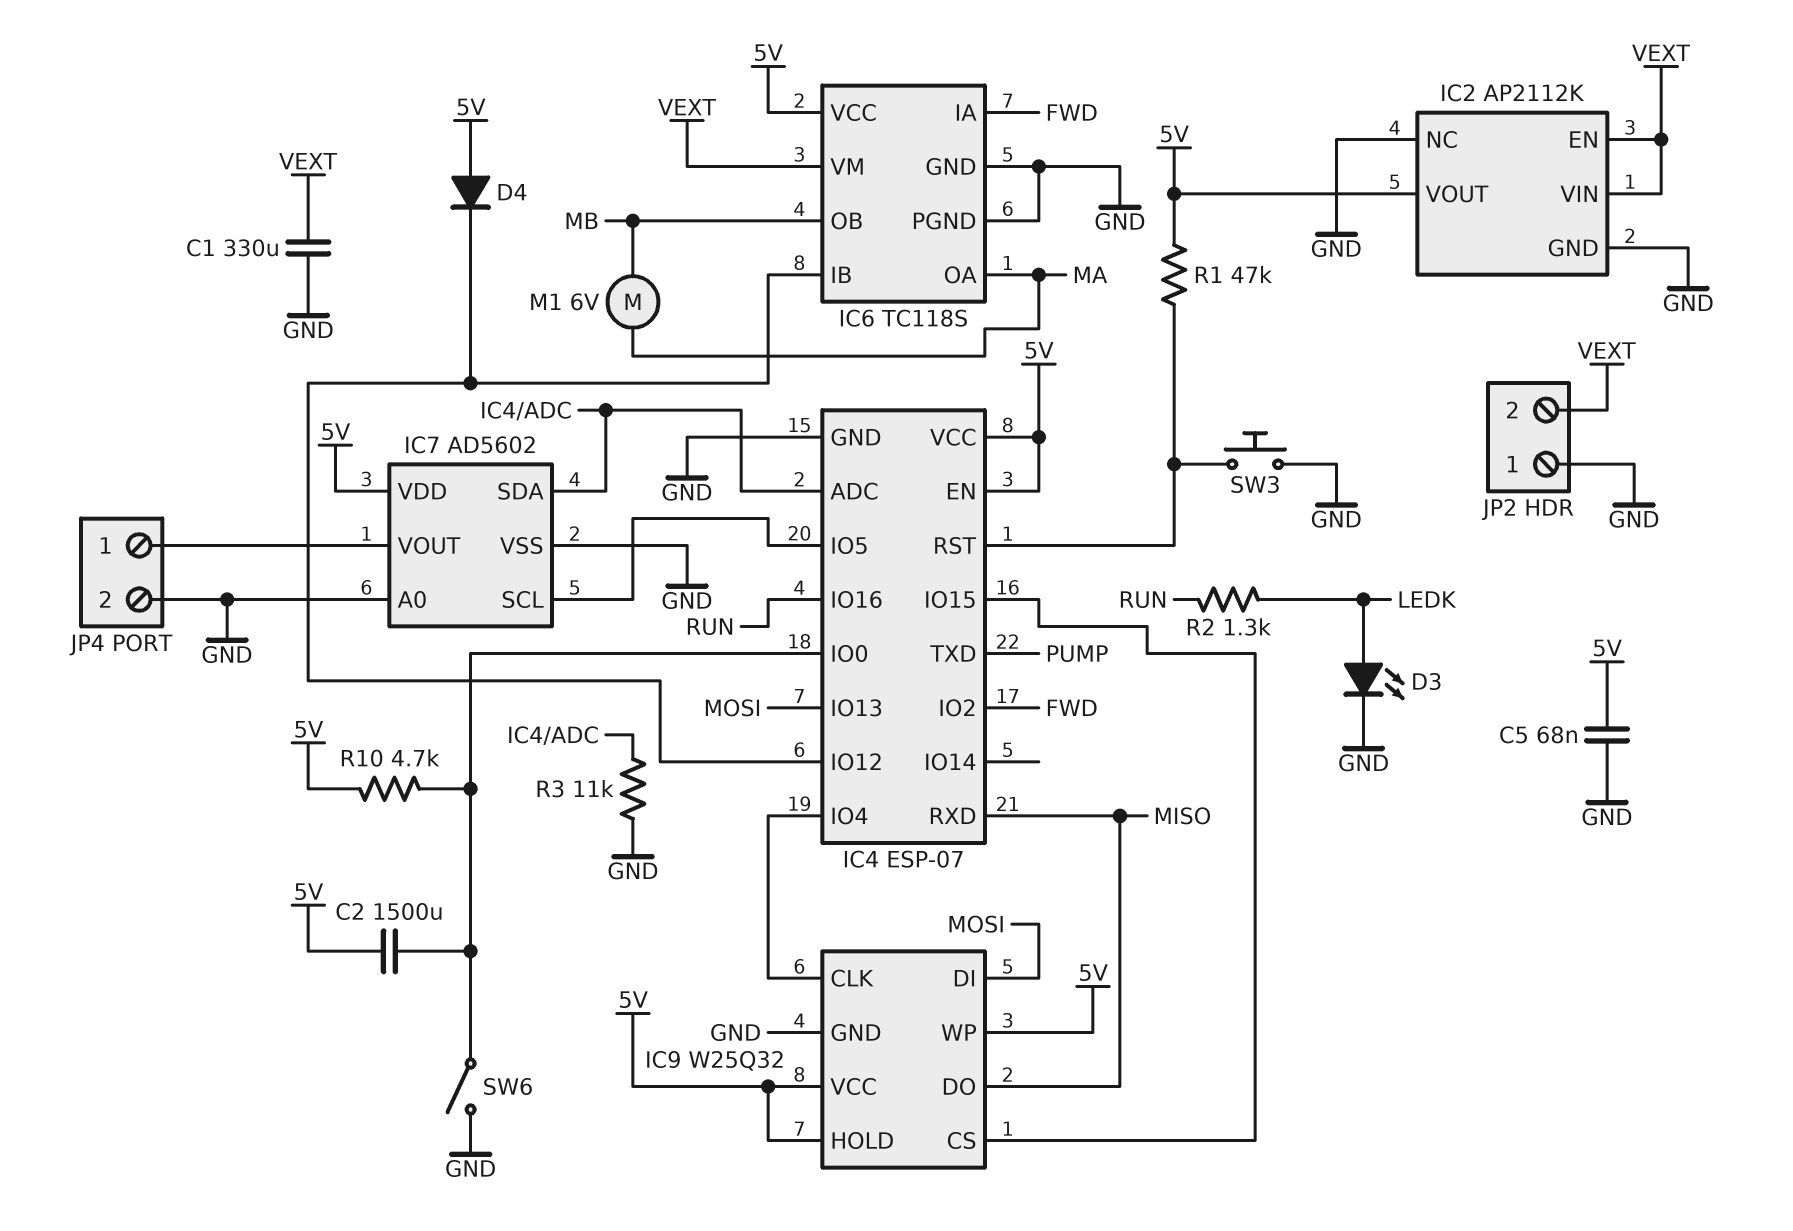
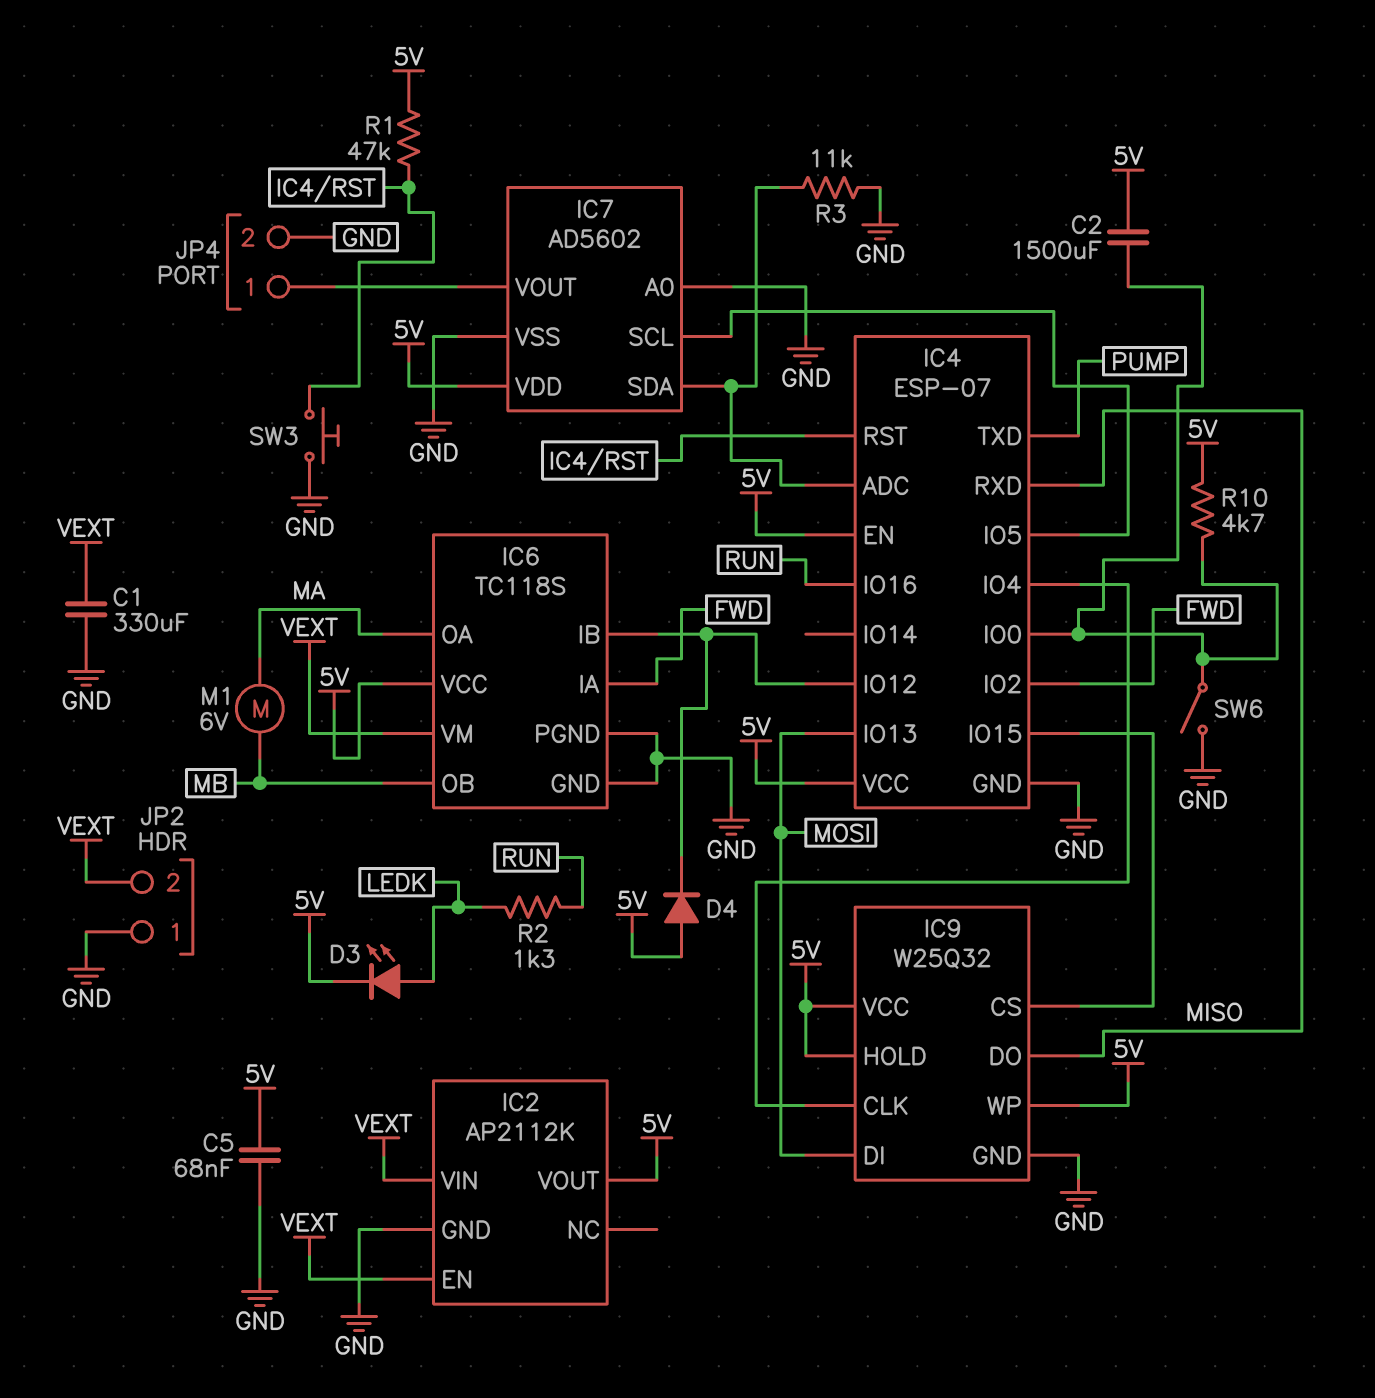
D3: LED (A LEDK, K GND) -> LED (A LEDK, K 5V)
IC2 pin NC: GND -> none

